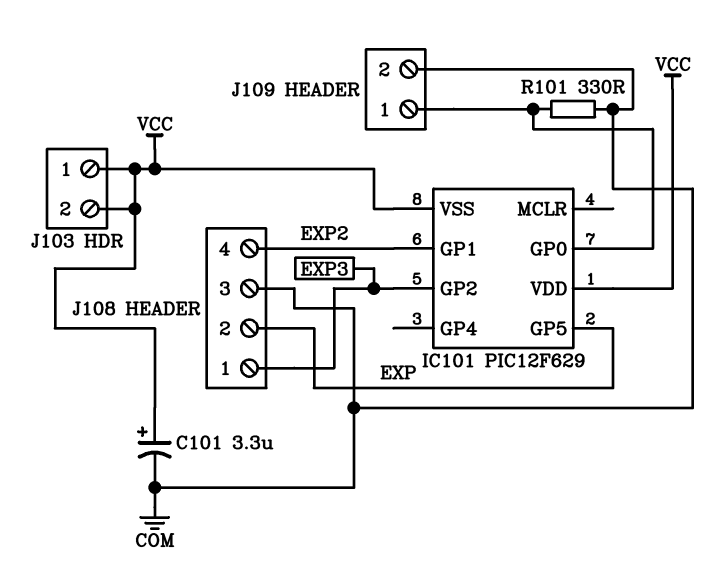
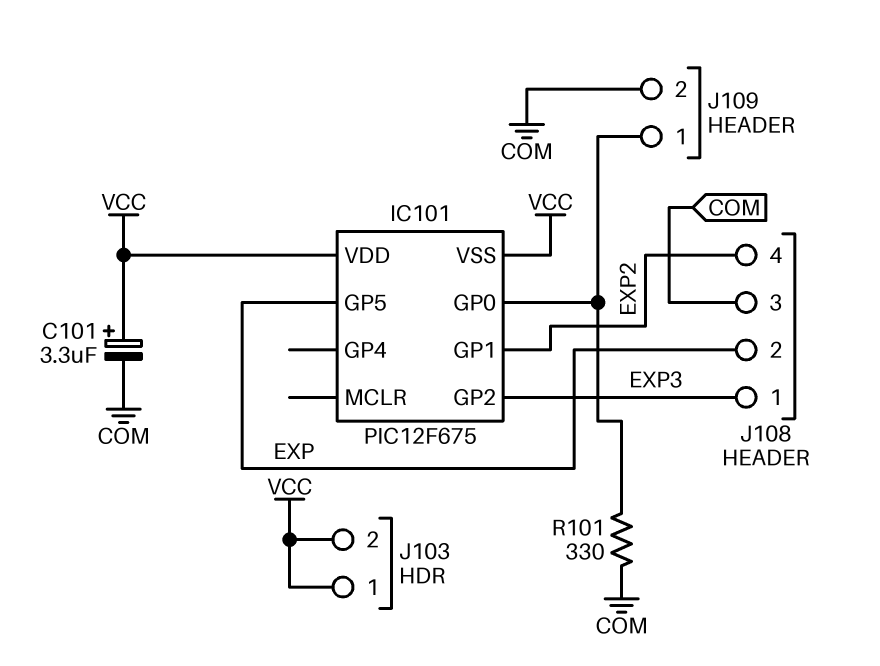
IC101: PIC12F629 -> PIC12F675

